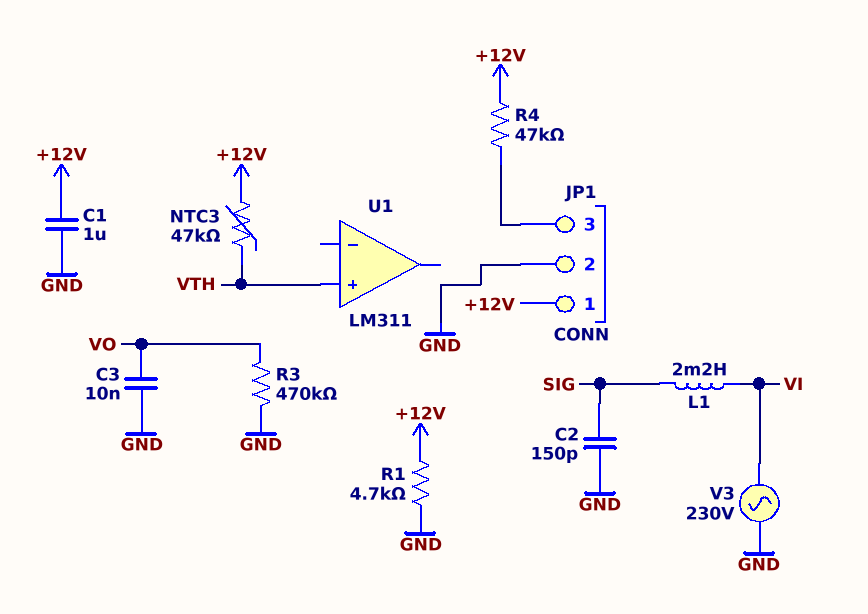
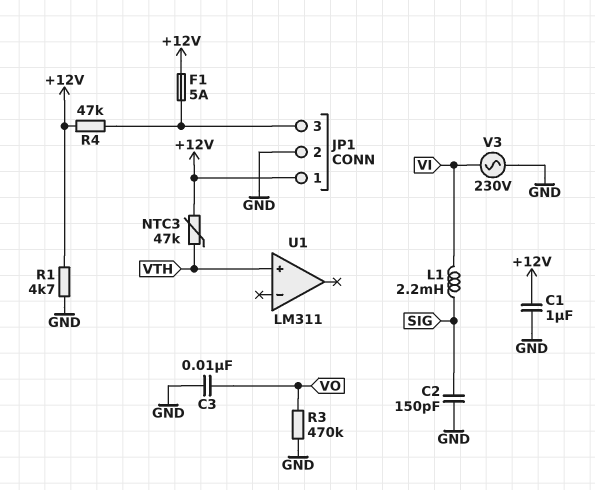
F1: none -> 5A (+12V, JP1/3)

